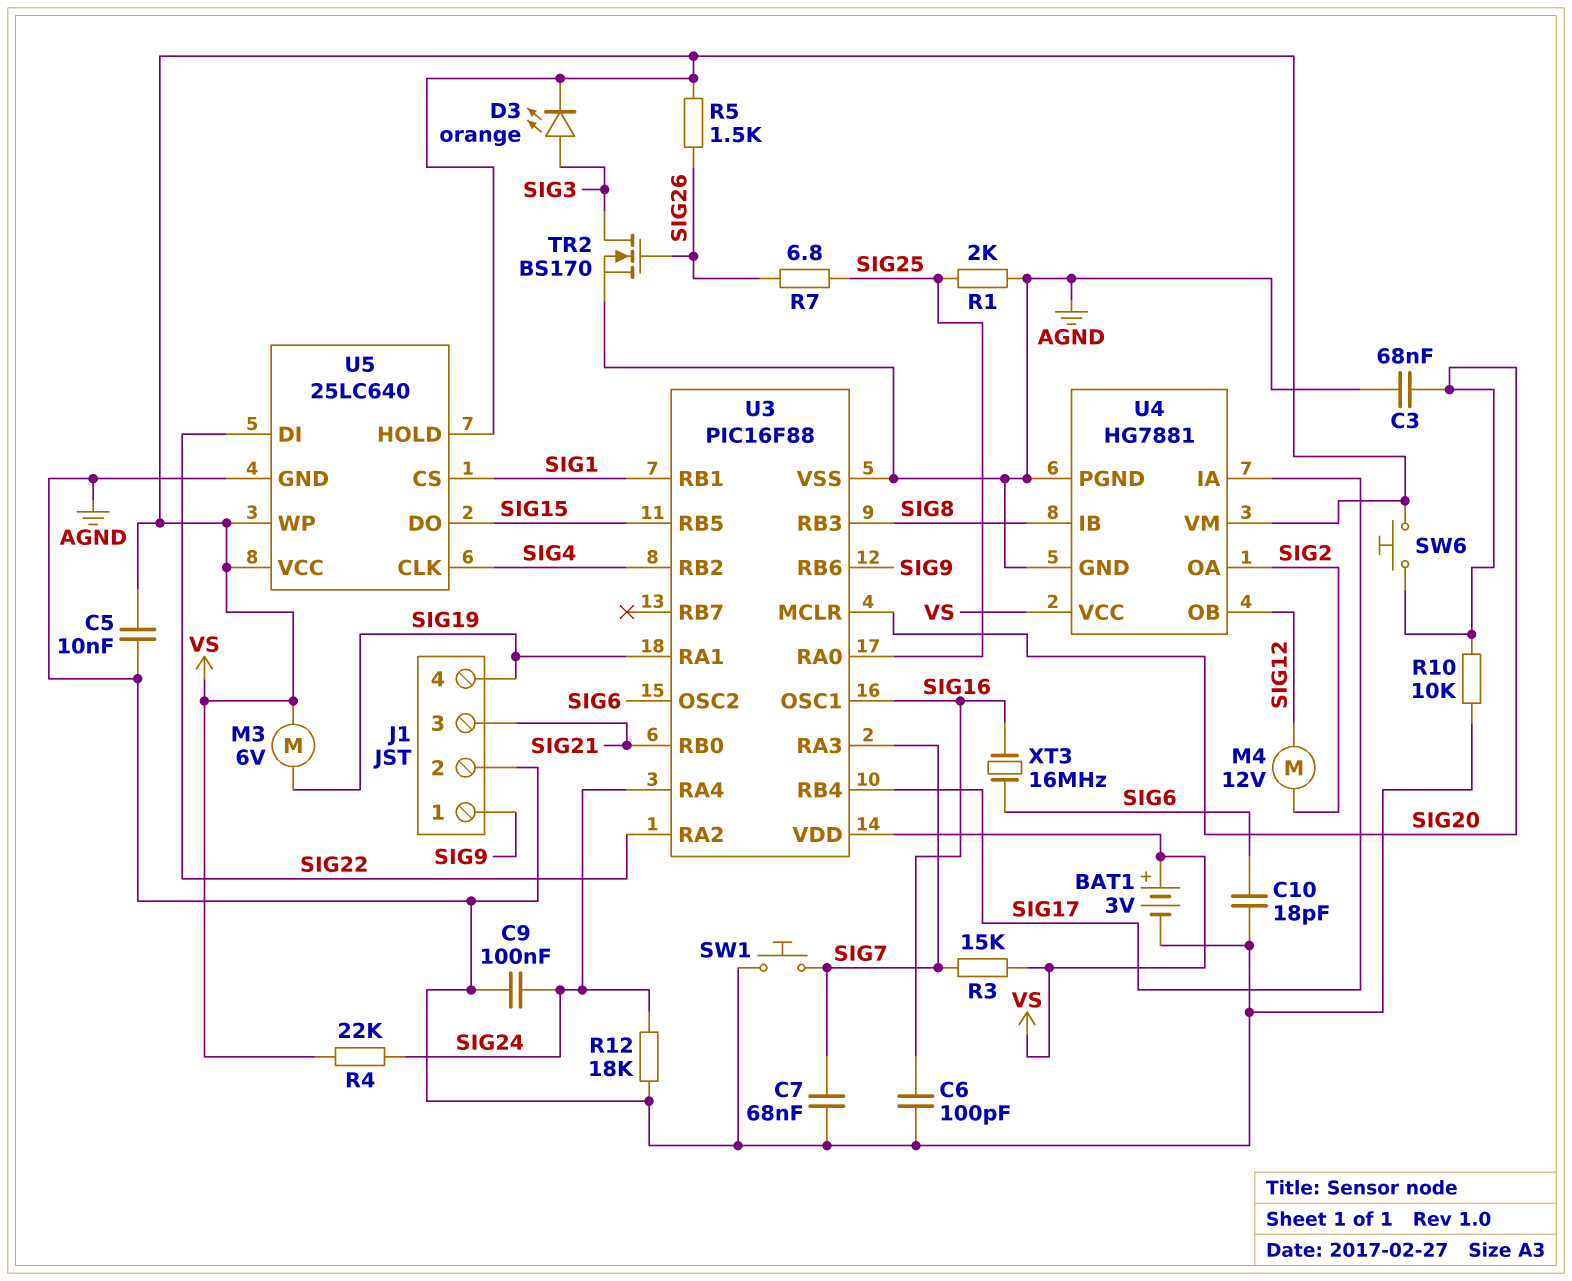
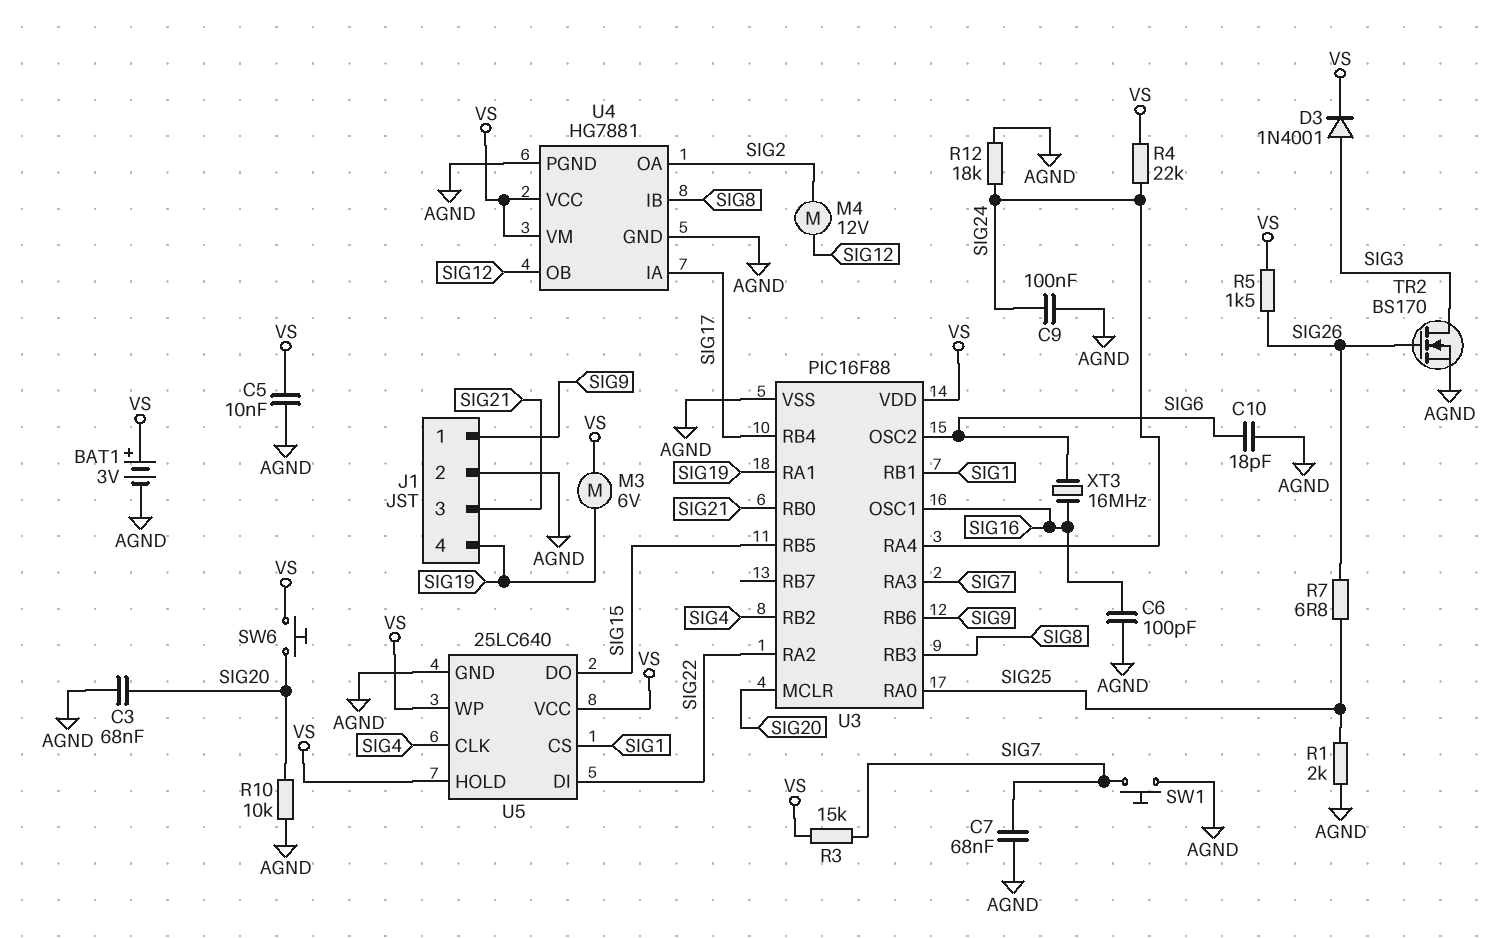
D3: LED orange (A SIG3, K VS) -> diode 1N4001 (A SIG3, K VS)

